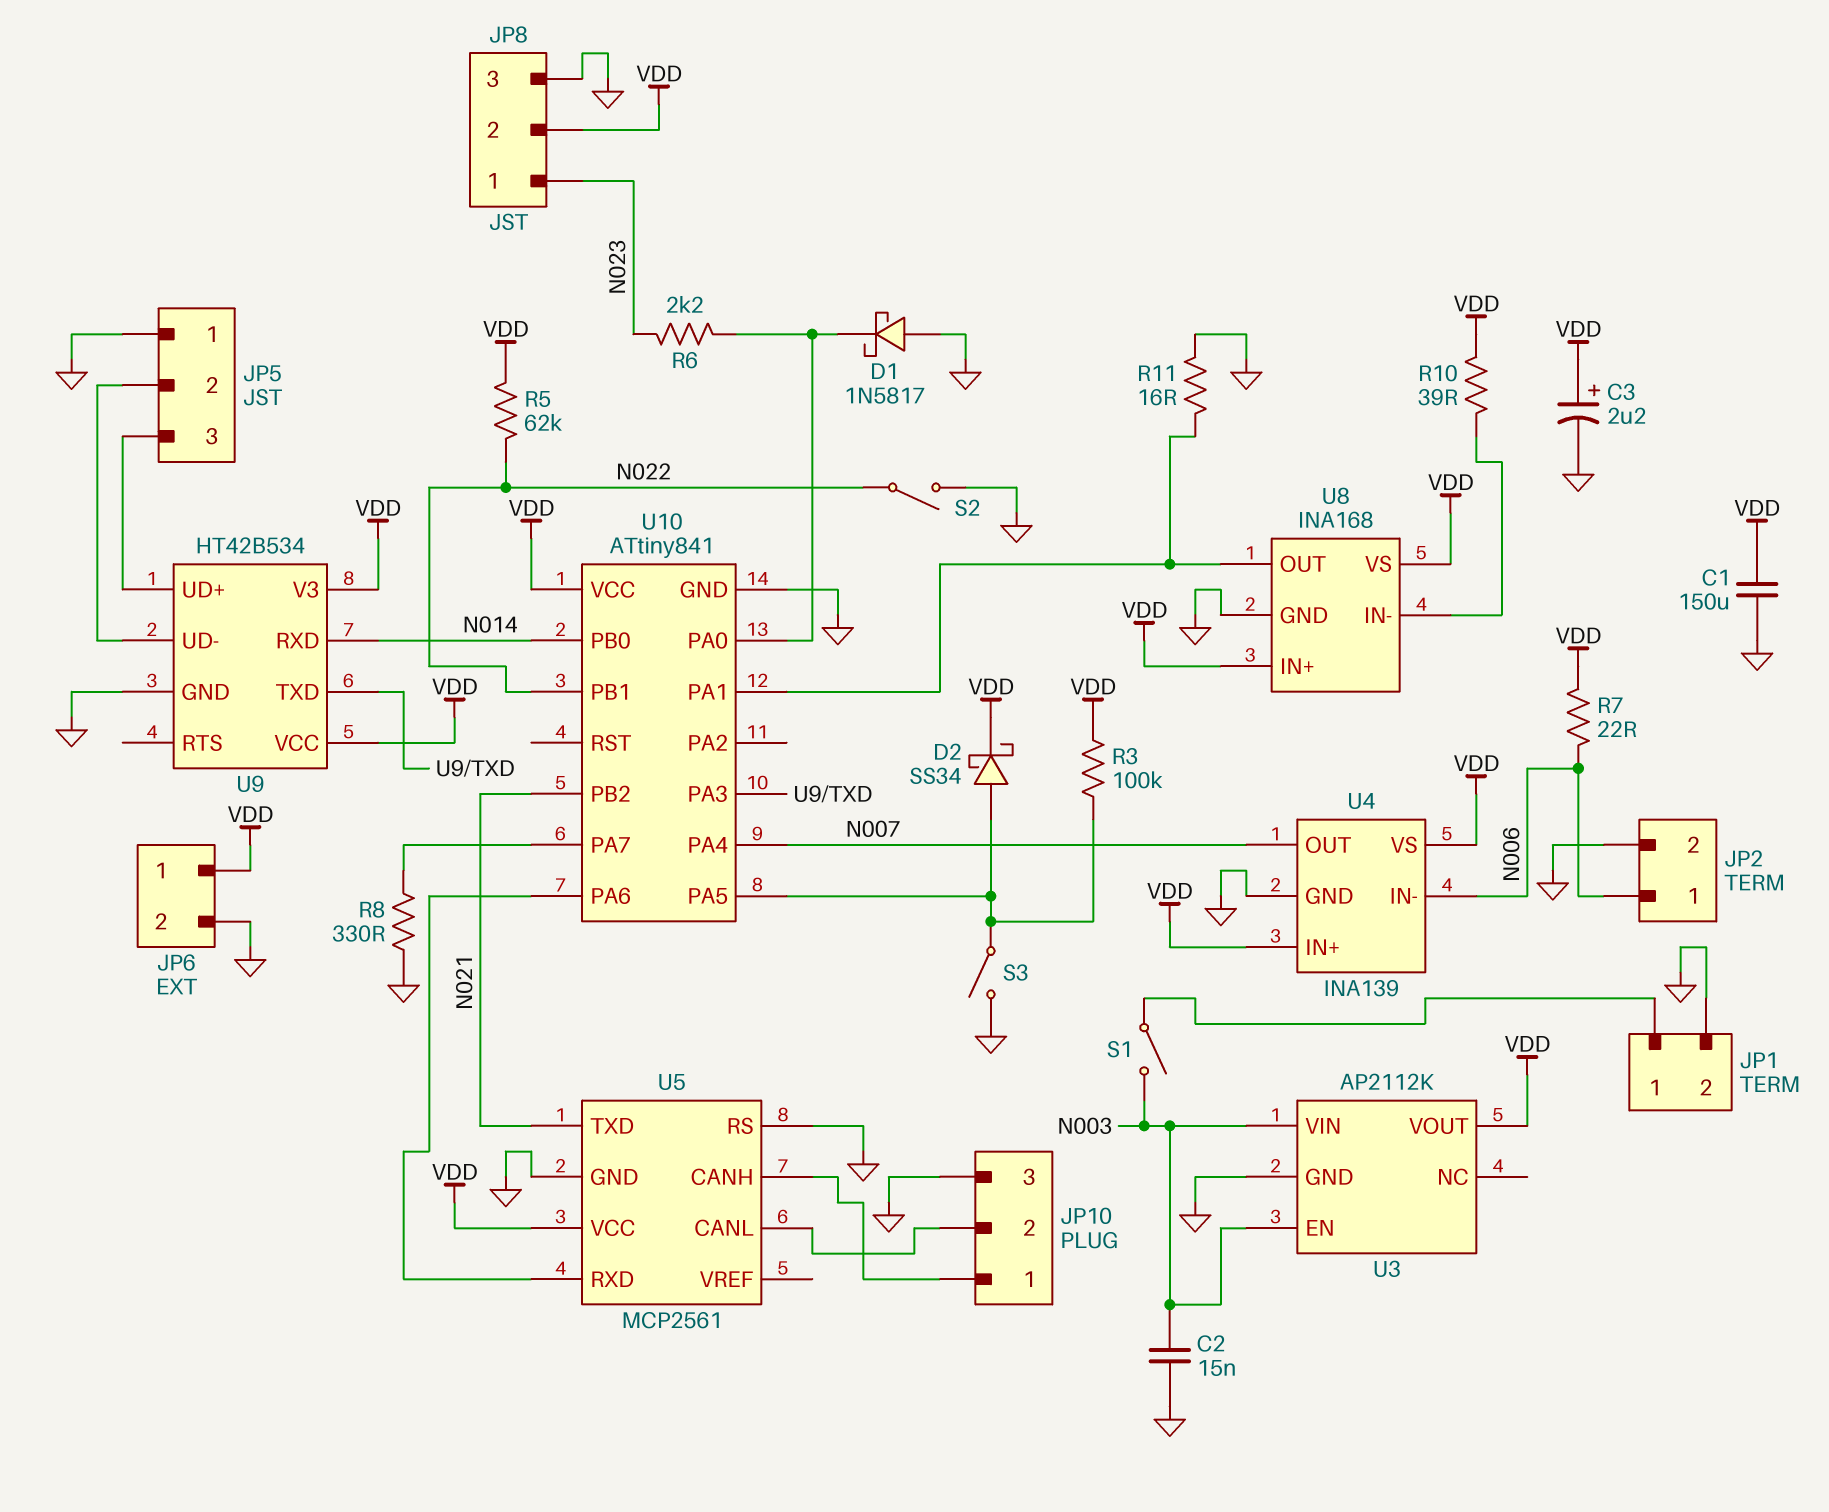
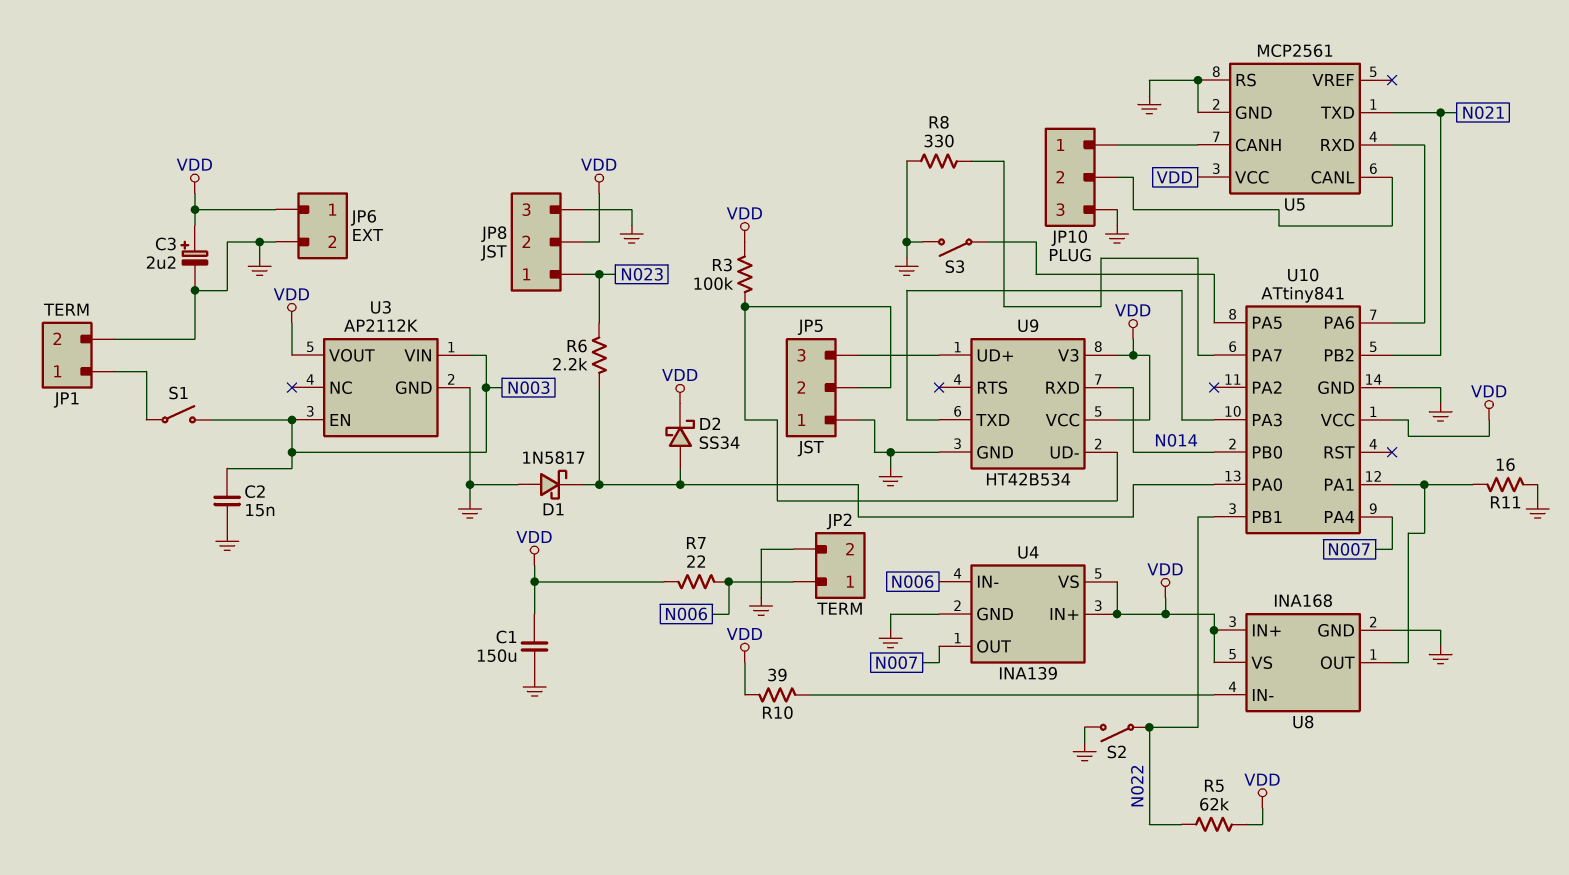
D2: schottky SS34 (A U10/PA5, K VDD) -> schottky SS34 (A U10/PA0, K VDD)
R3: 100k (U10/PA5, VDD) -> 100k (JP5/2, VDD)

